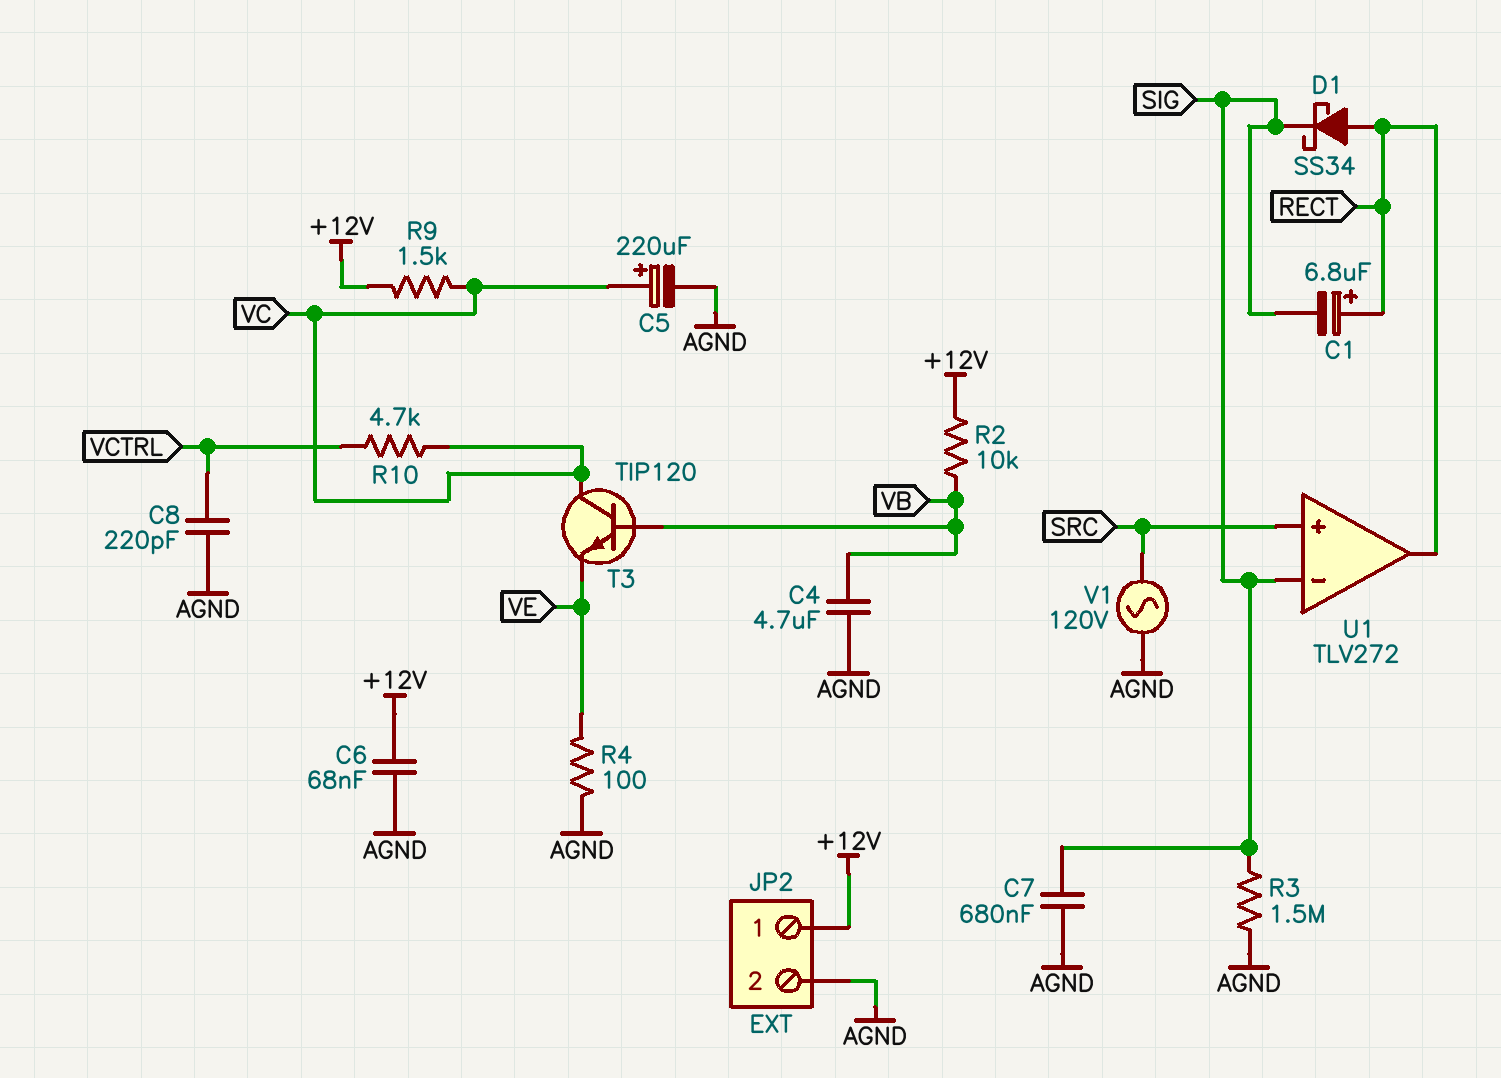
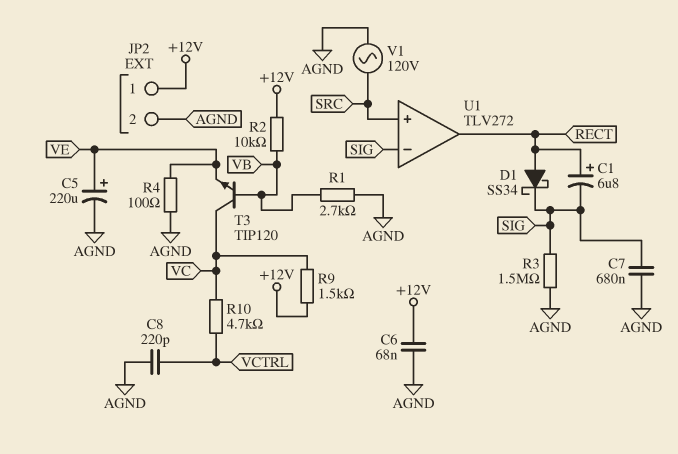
C4: 4.7uF (AGND, VB) -> none
C5: 220uF (plus VC, minus AGND) -> 220uF (plus VE, minus AGND)
R1: none -> 2.7k (AGND, VB)

